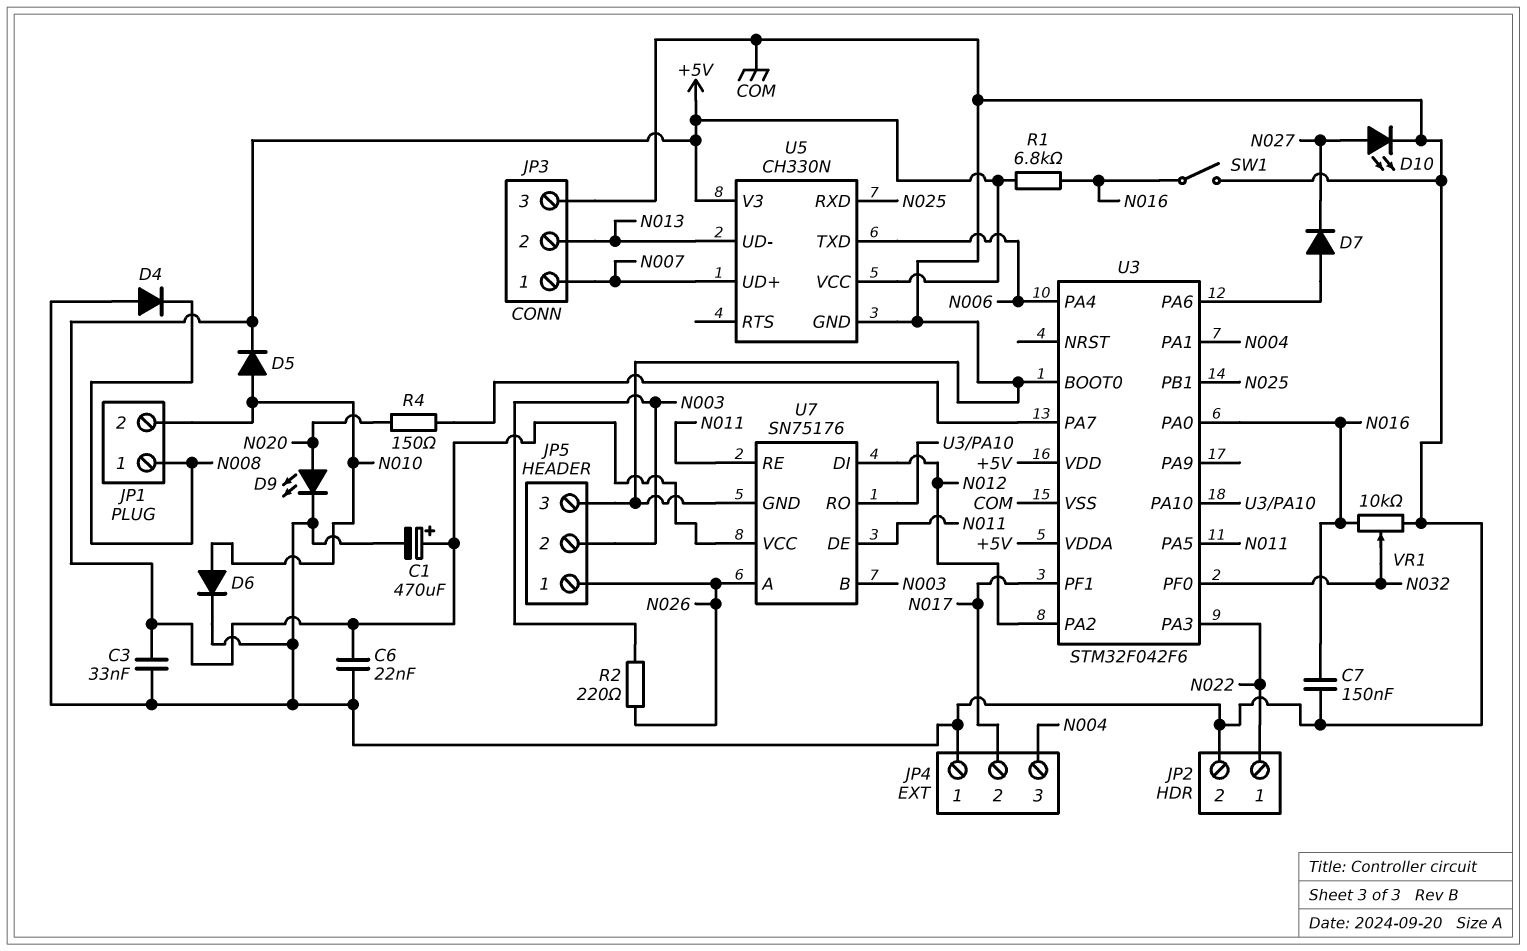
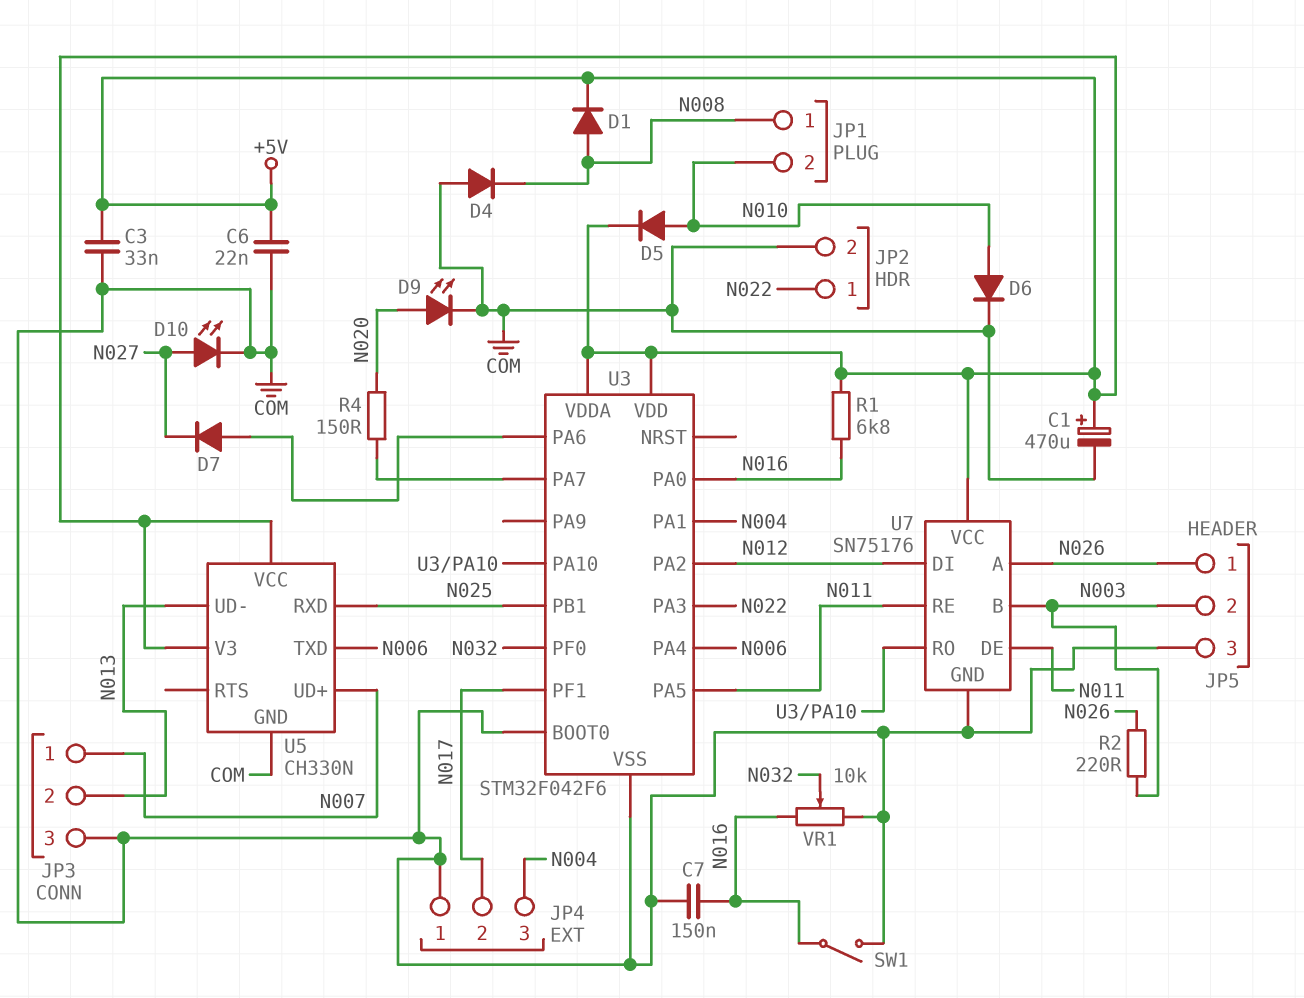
D1: none -> diode (A N008, K +5V)

